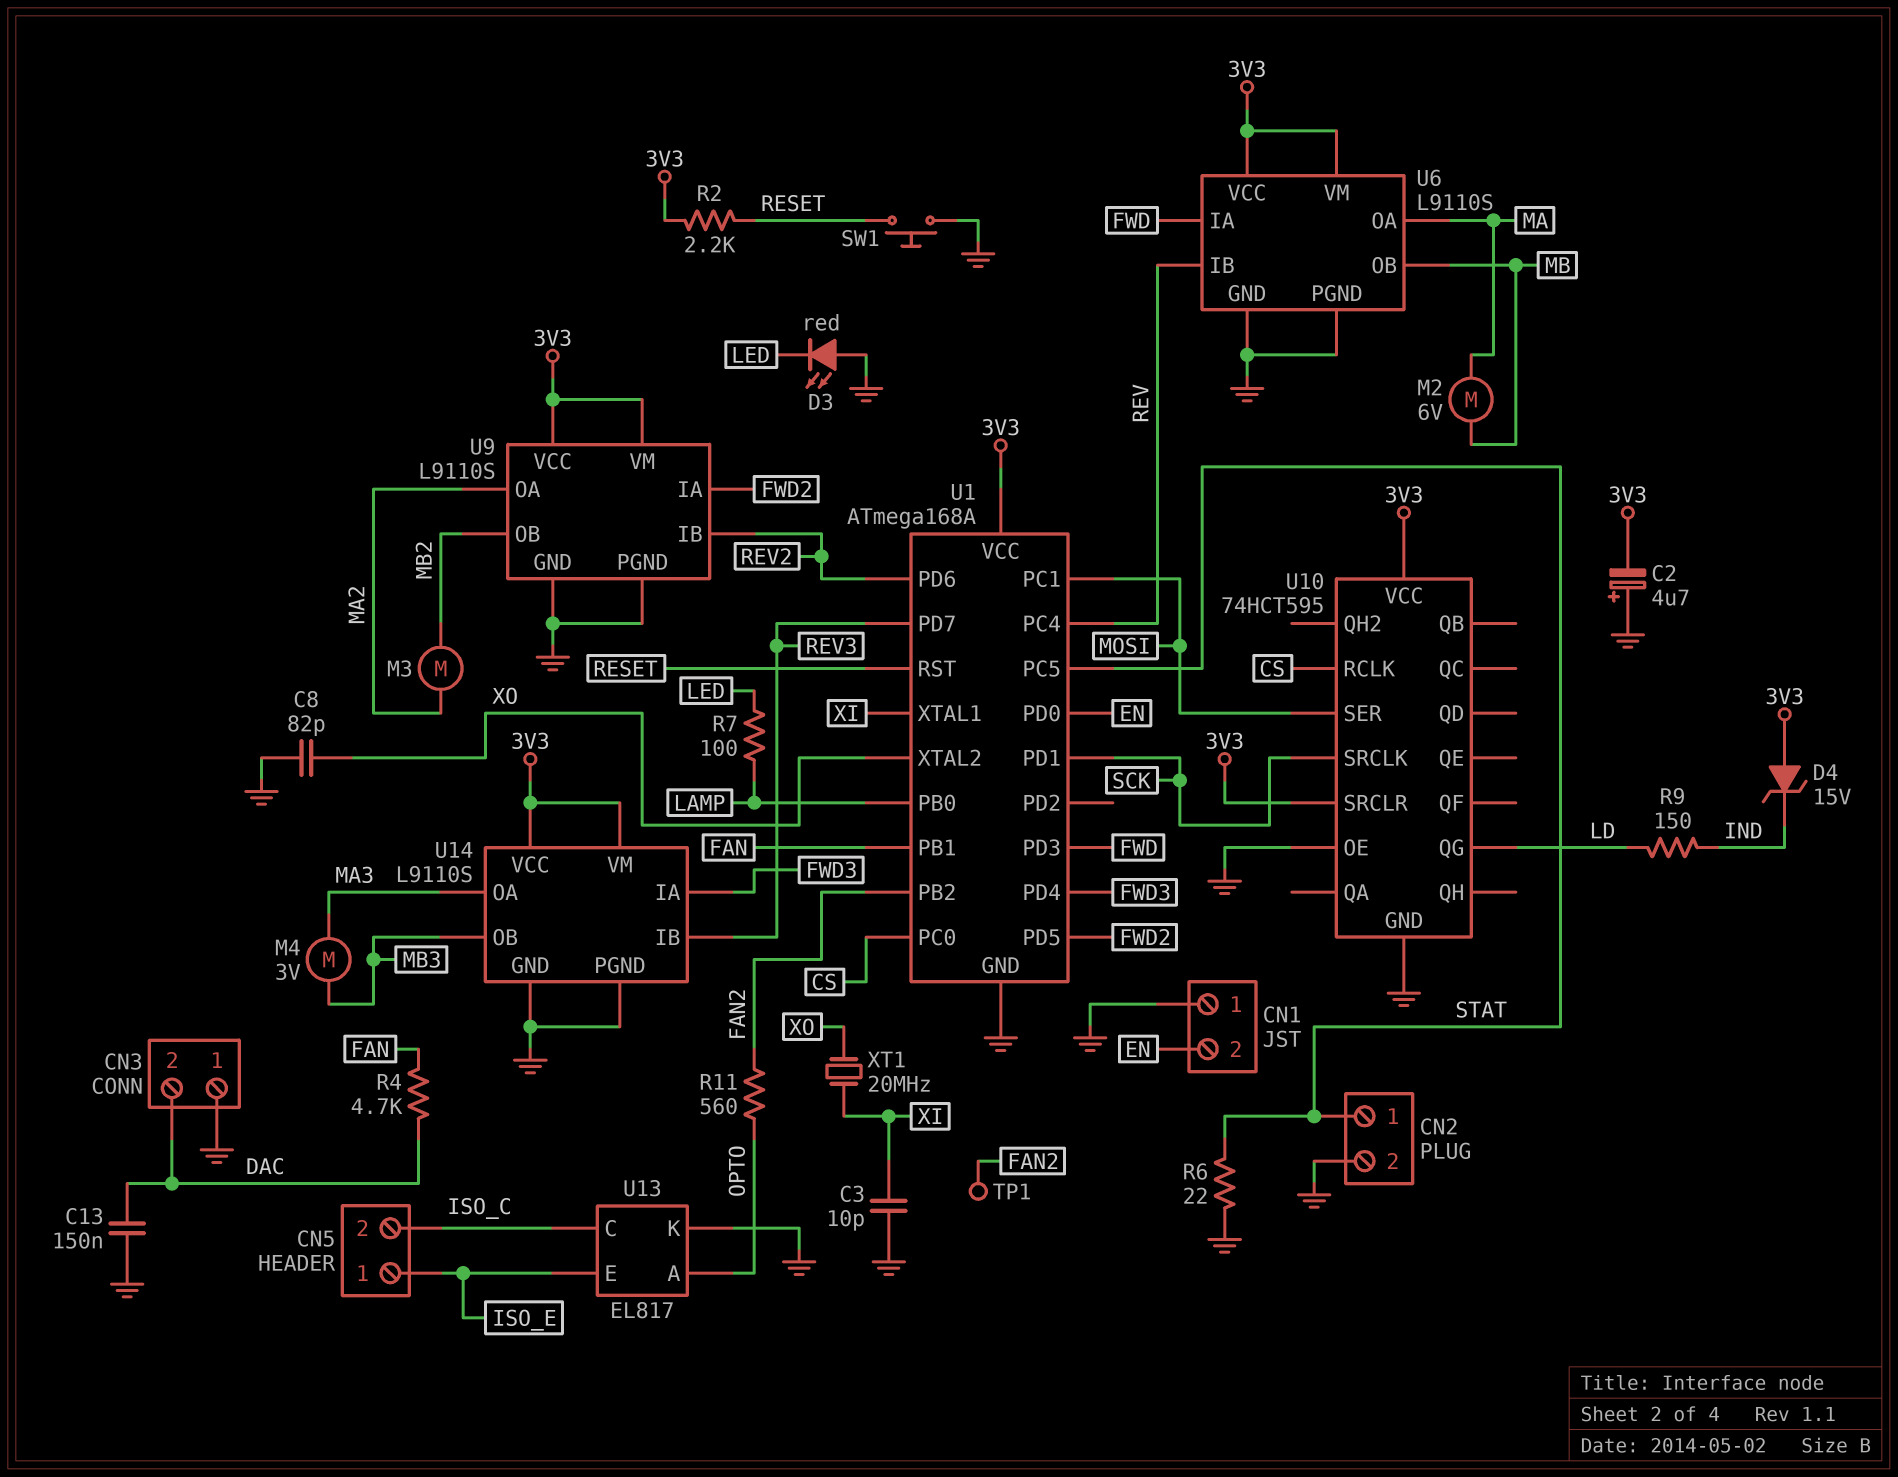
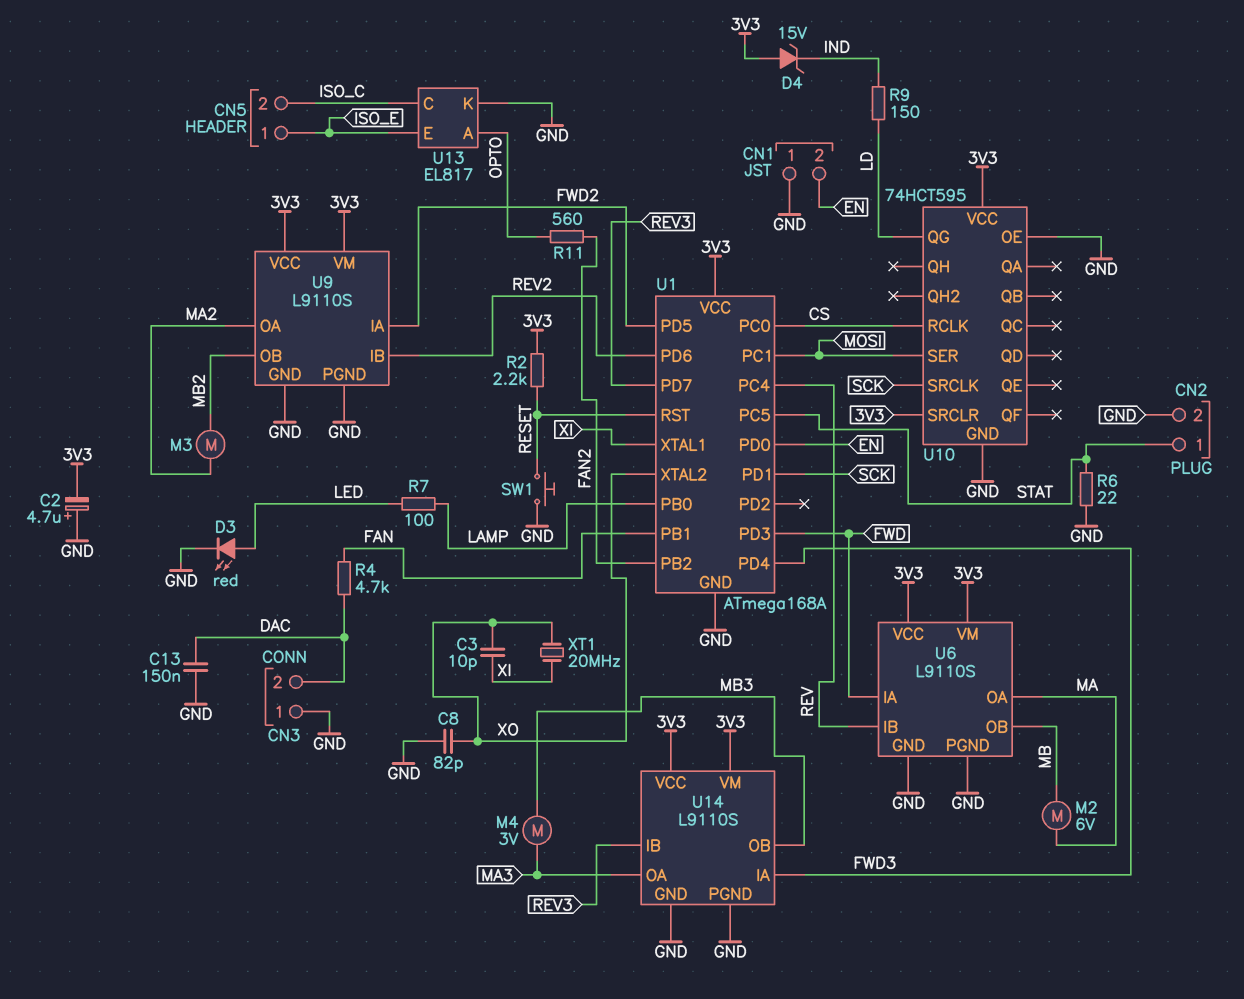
C3: 10pF (GND, XI) -> 10pF (XI, XO)
D3: LED red (A GND, K LED) -> LED red (A LED, K GND)
TP1: test point (FAN2) -> none

